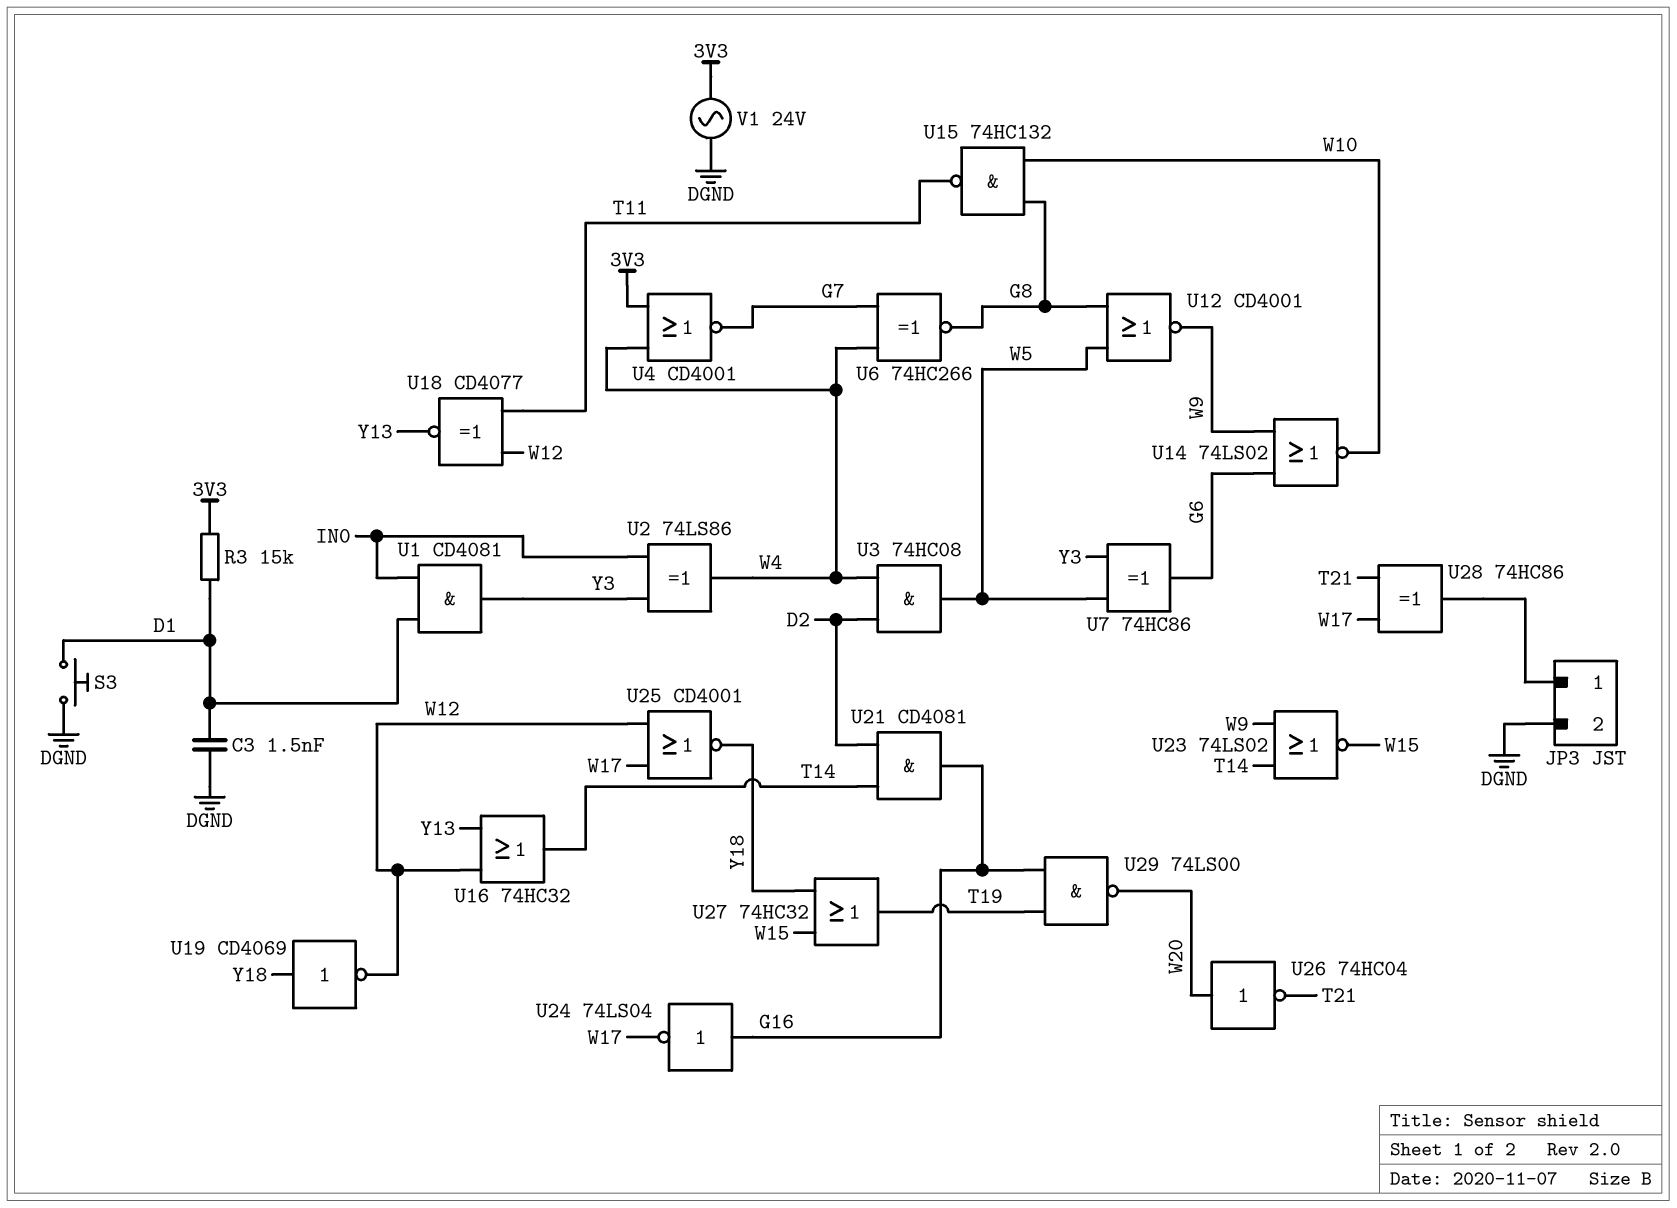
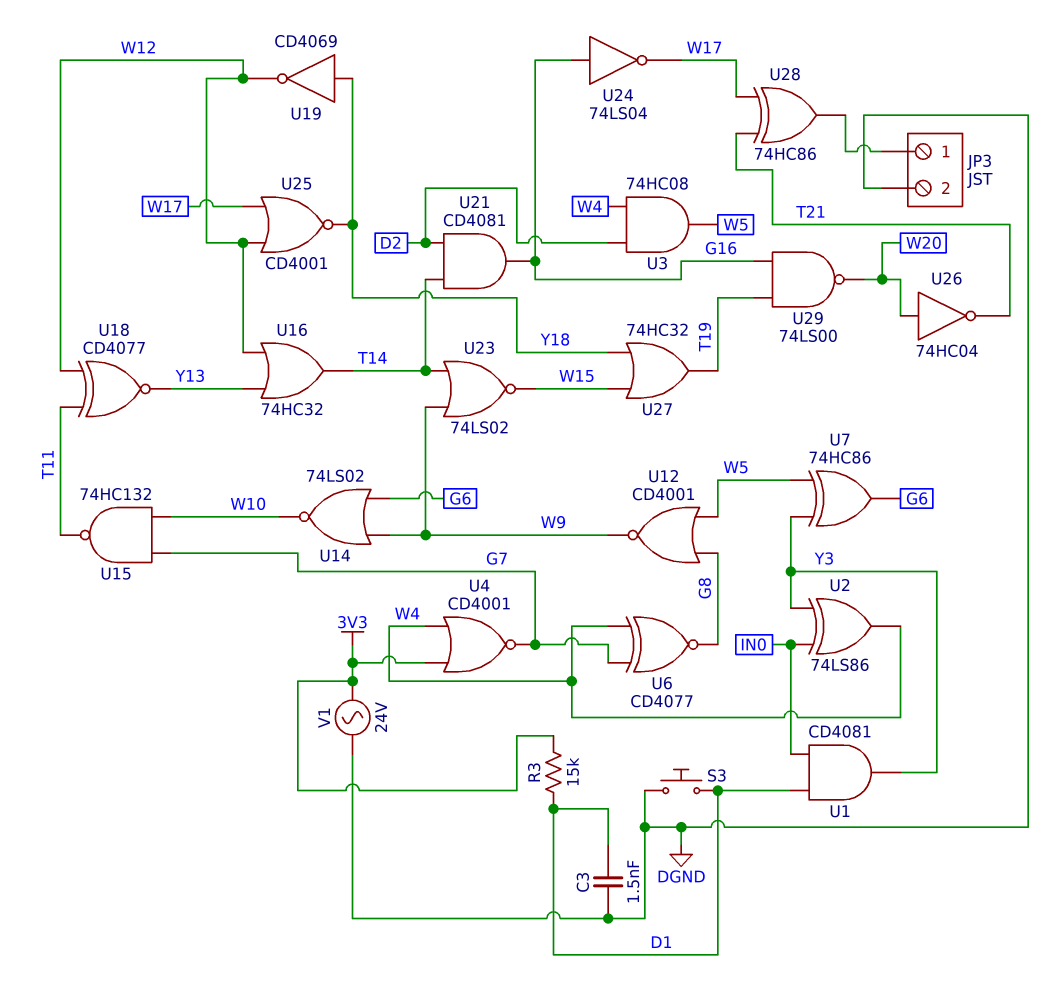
U6: XNOR 74HC266 (in G7, in W4, out G8) -> XNOR CD4077 (in G7, in W4, out G8)
U15: NAND 74HC132 (in G8, in W10, out T11) -> NAND 74HC132 (in G7, in W10, out T11)

